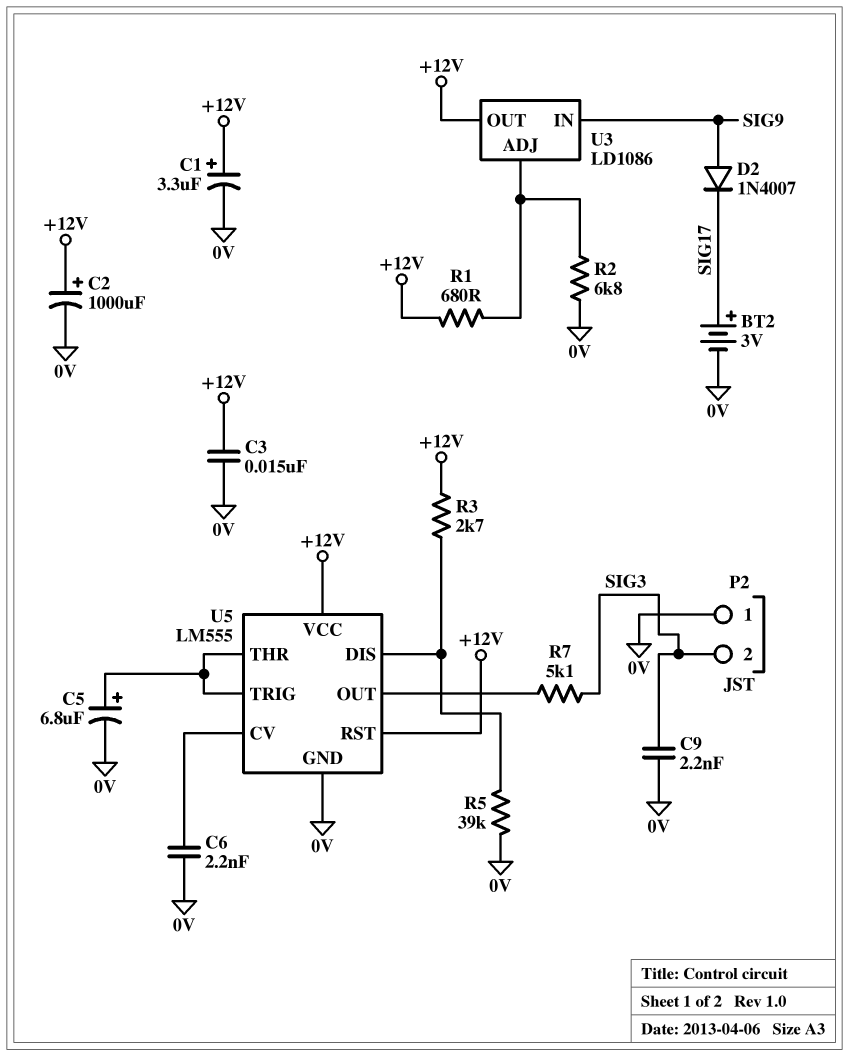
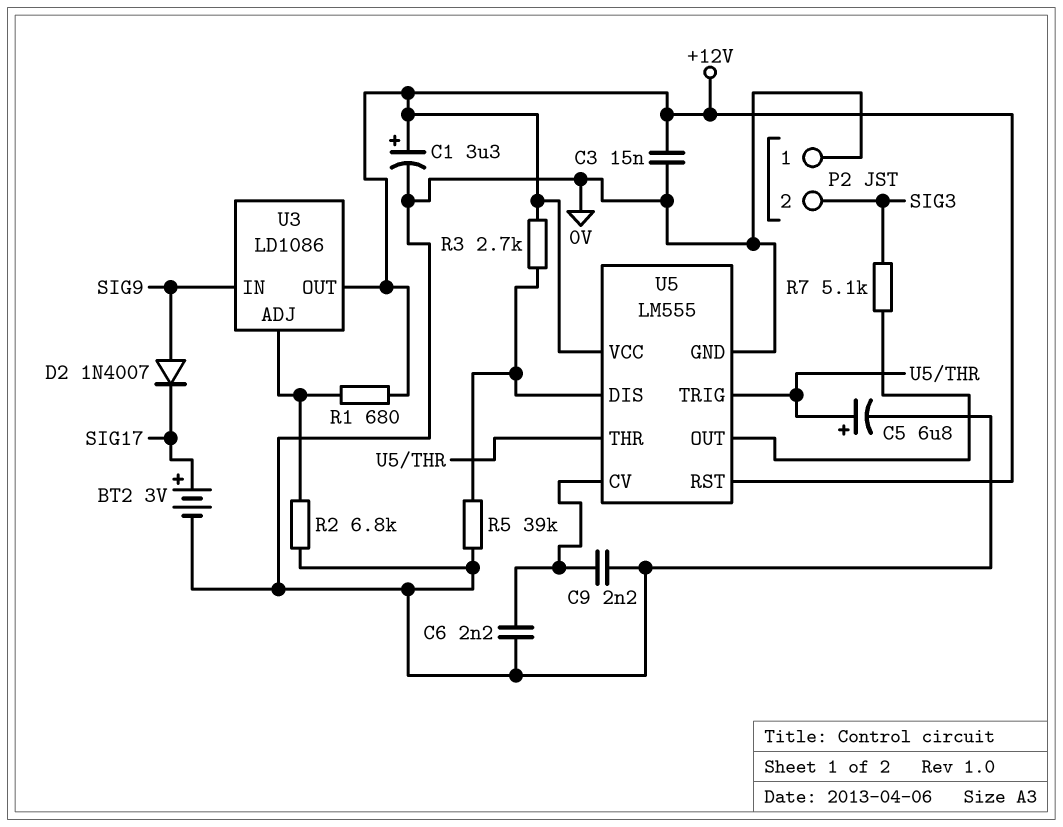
C2: 1000uF (plus +12V, minus 0V) -> none
C9: 2.2nF (0V, SIG3) -> 2.2nF (0V, U5/CV)

